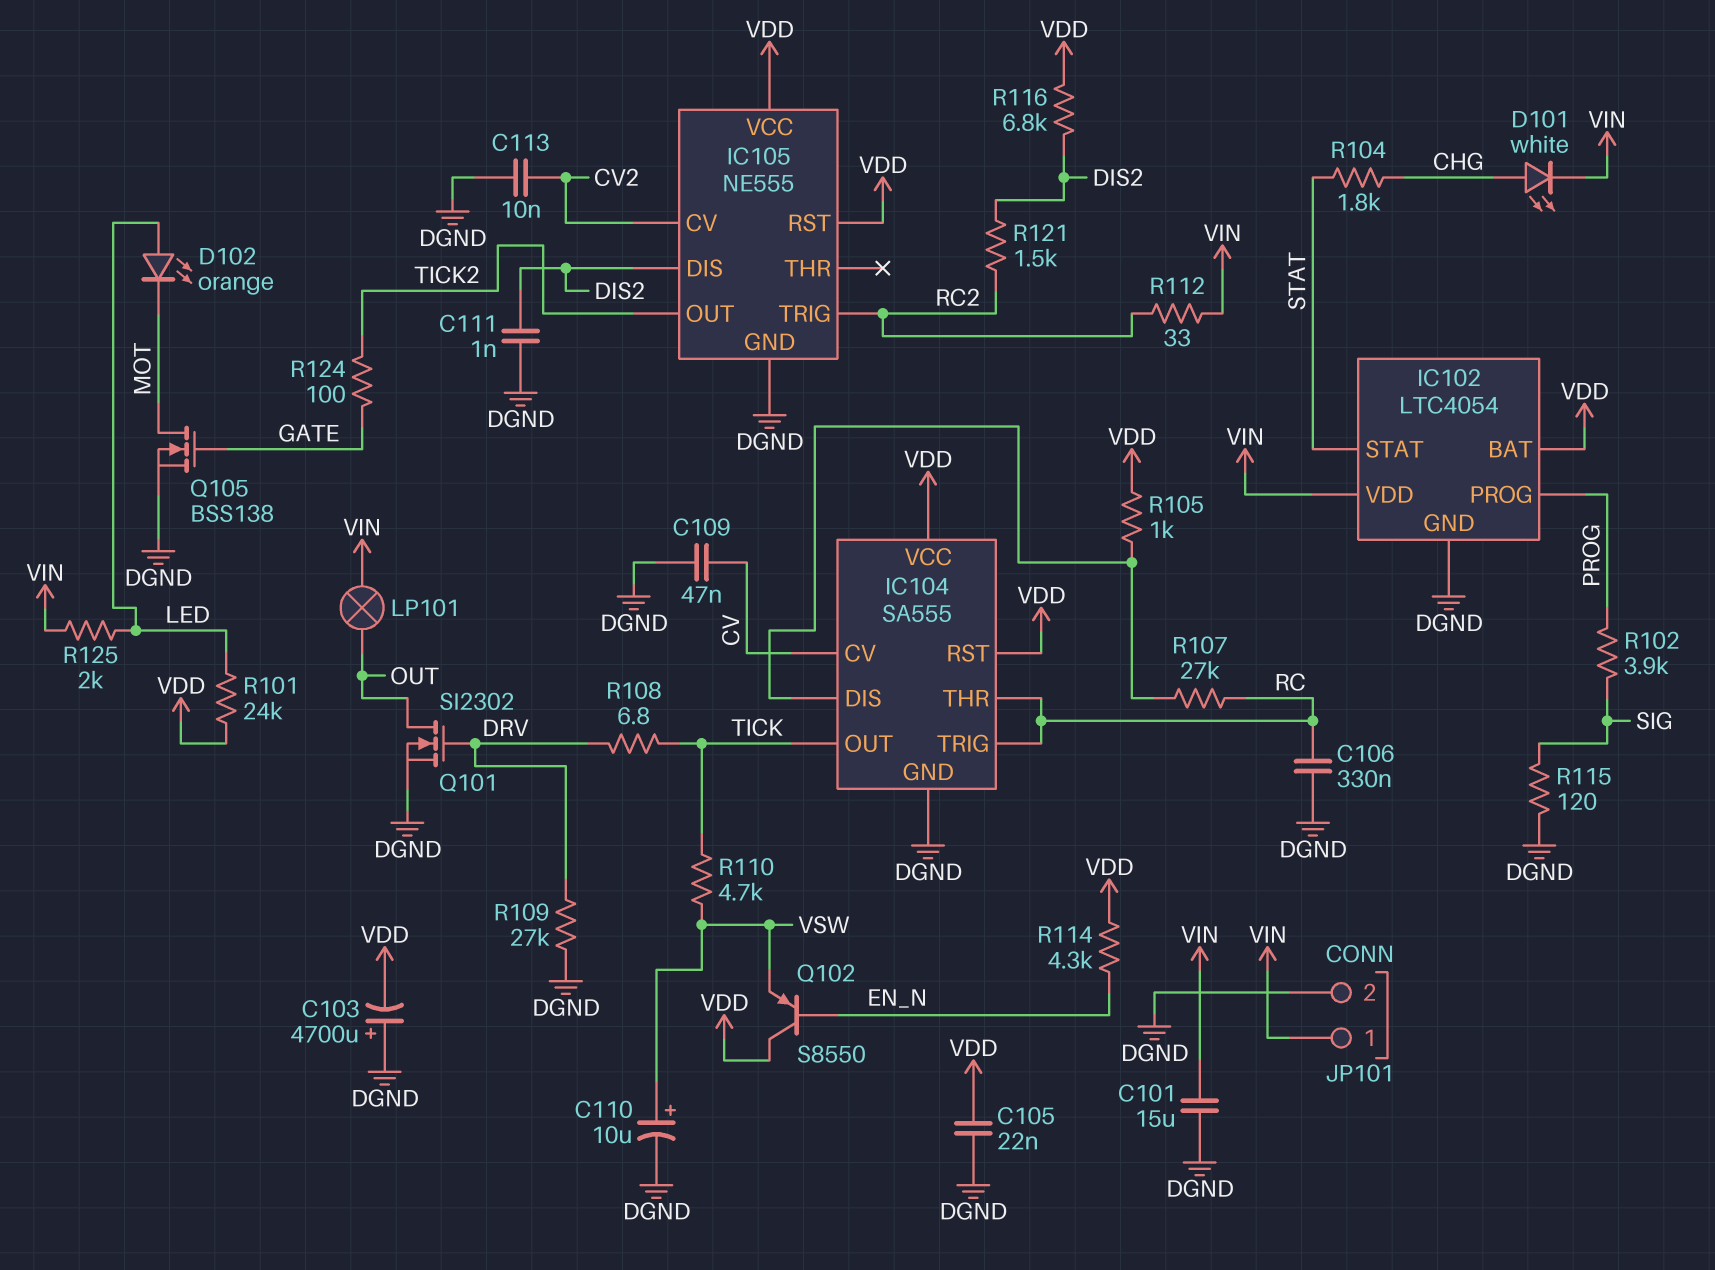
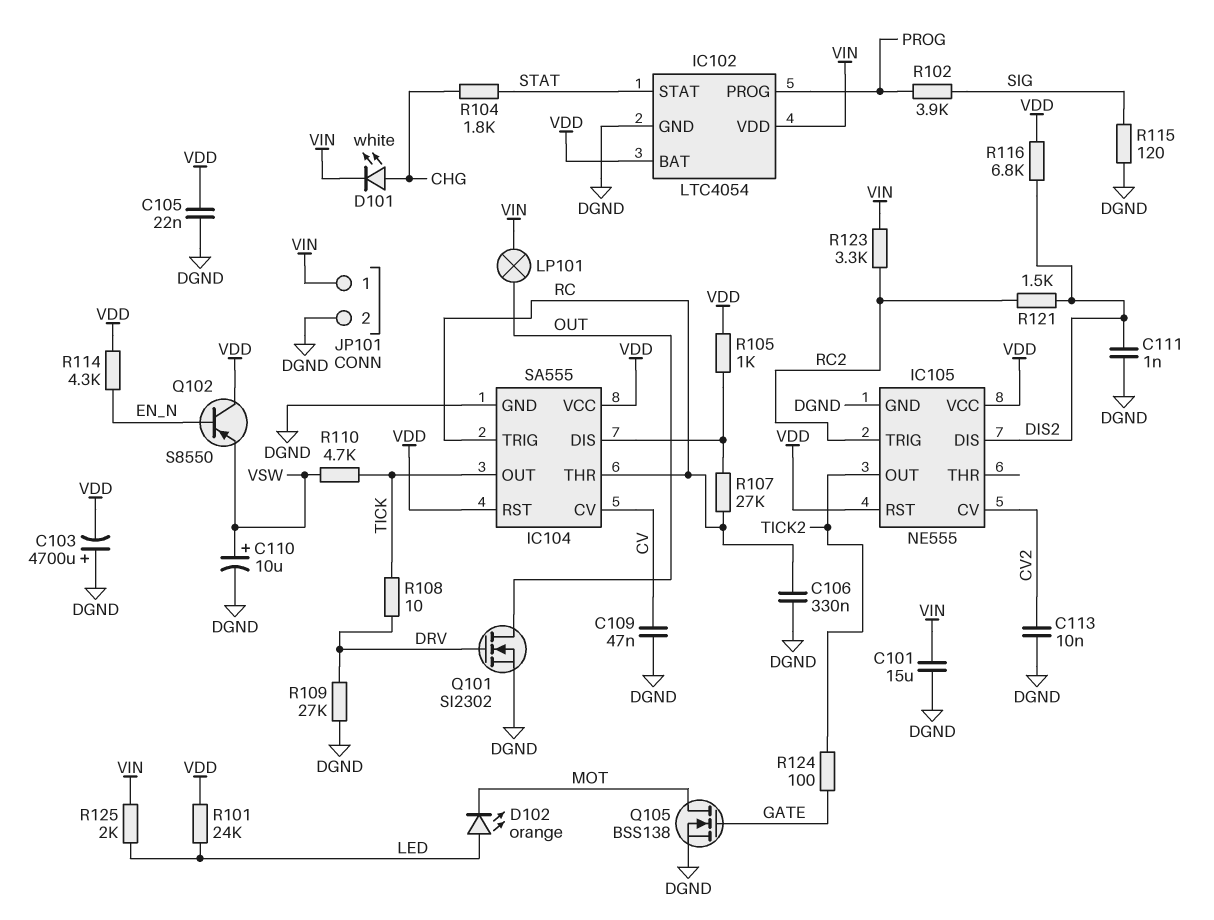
R108: 6.8 (DRV, TICK) -> 10 (DRV, TICK)
R112: 33 (RC2, VIN) -> none
R123: none -> 3.3k (RC2, VIN)

